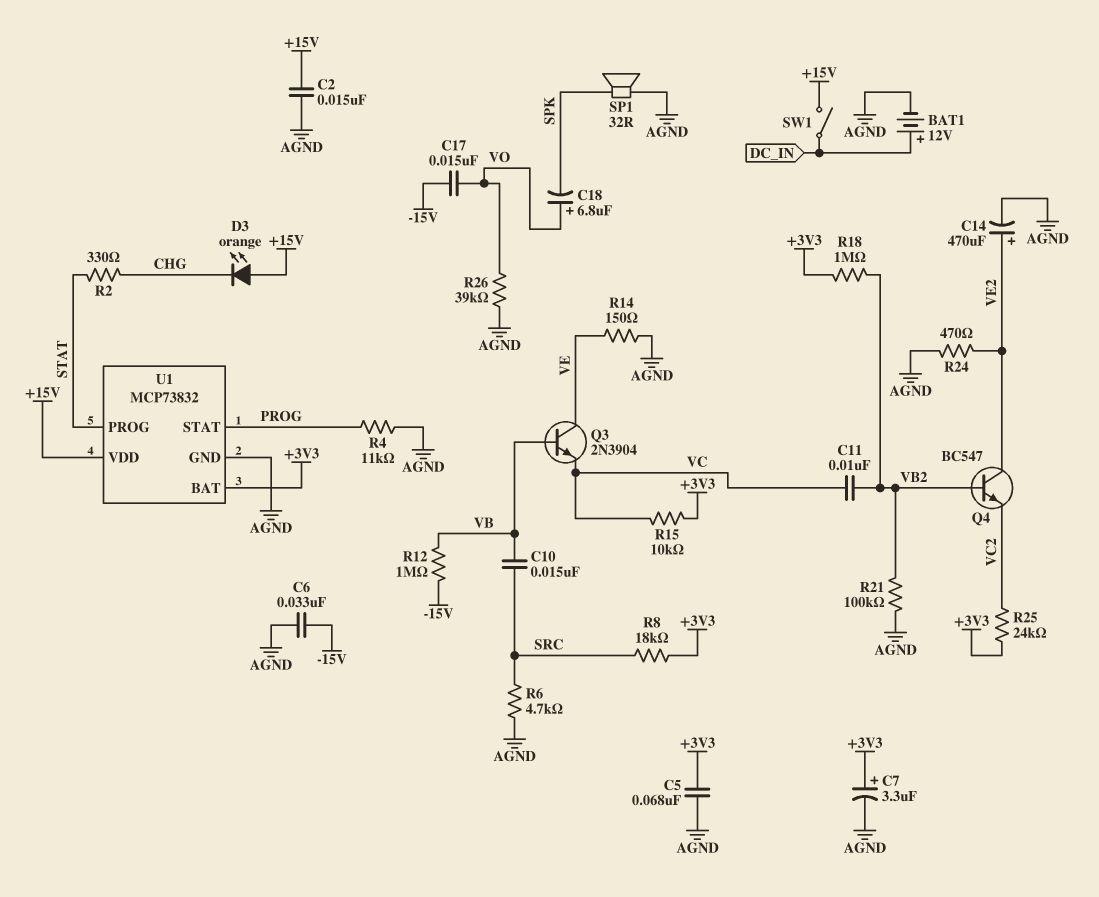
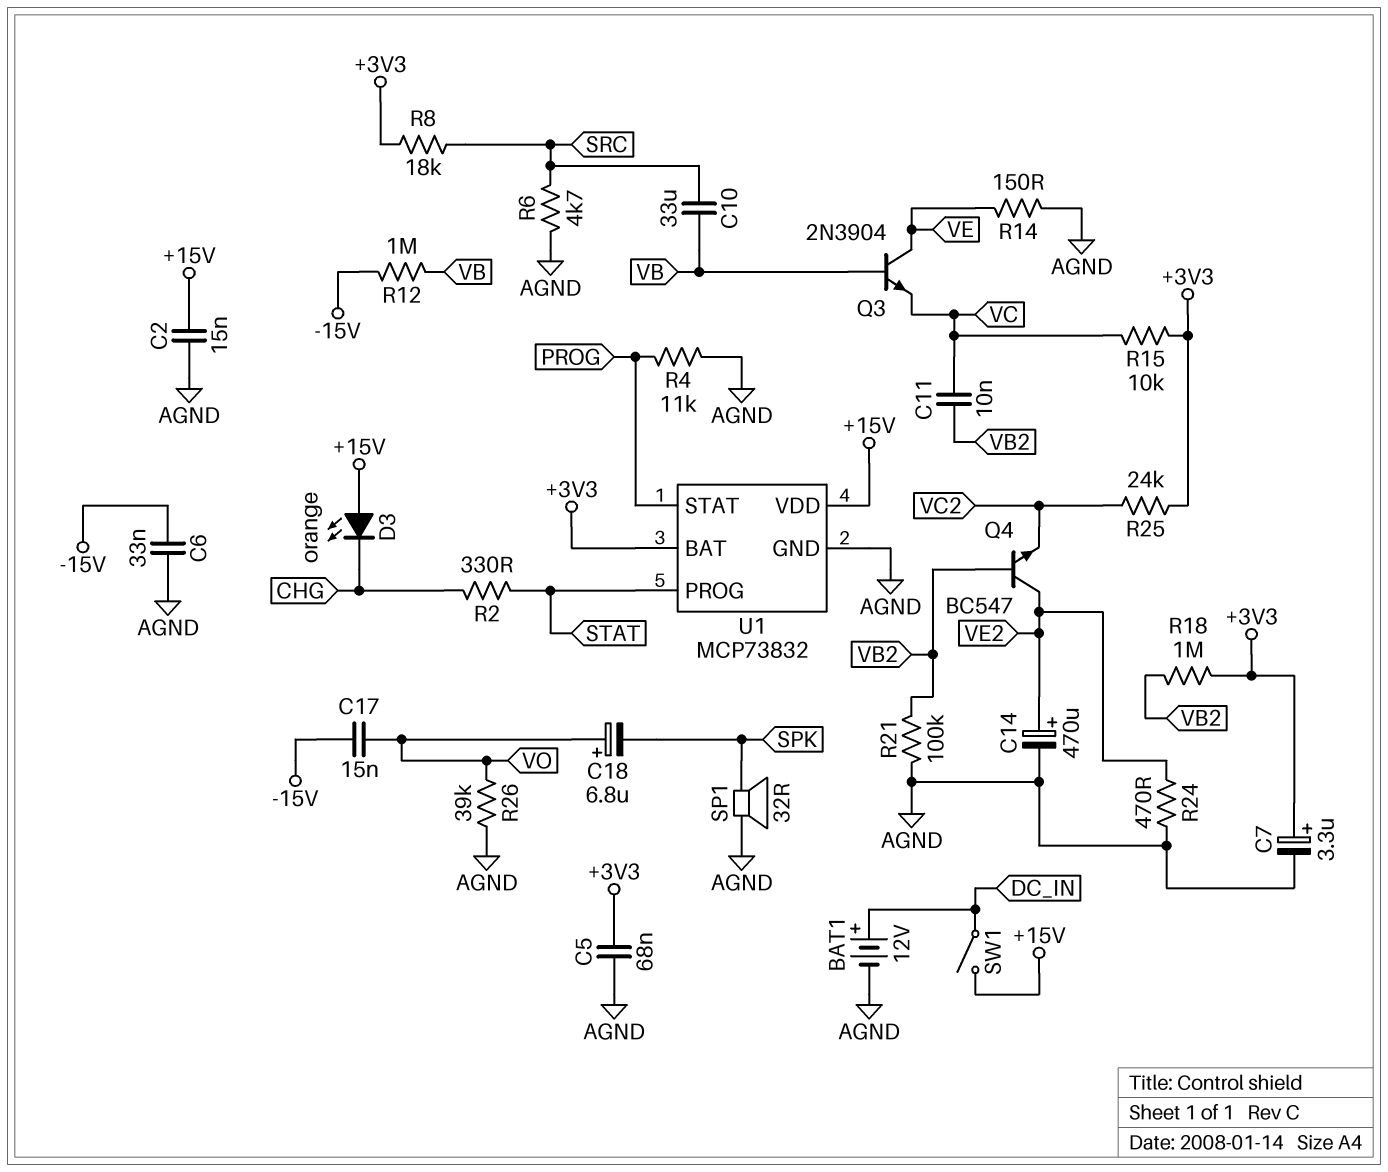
C10: 15nF (SRC, VB) -> 33uF (SRC, VB)

